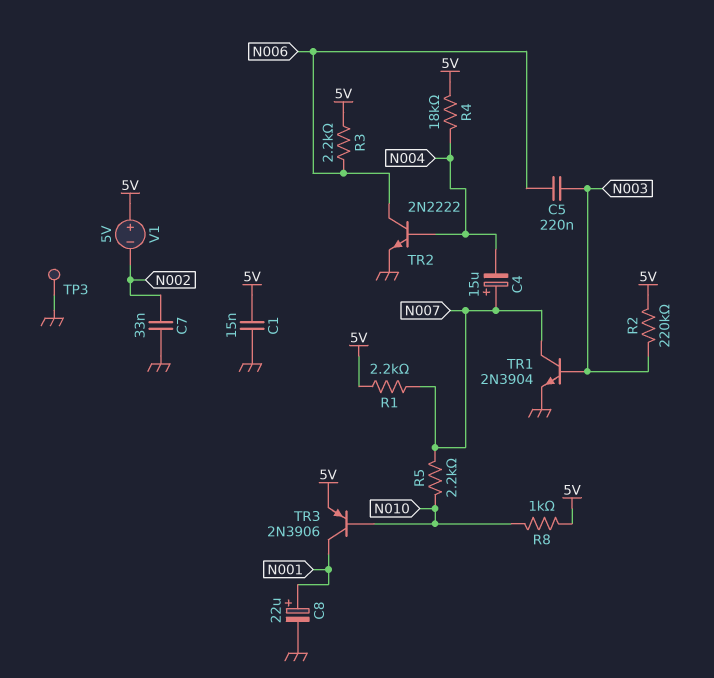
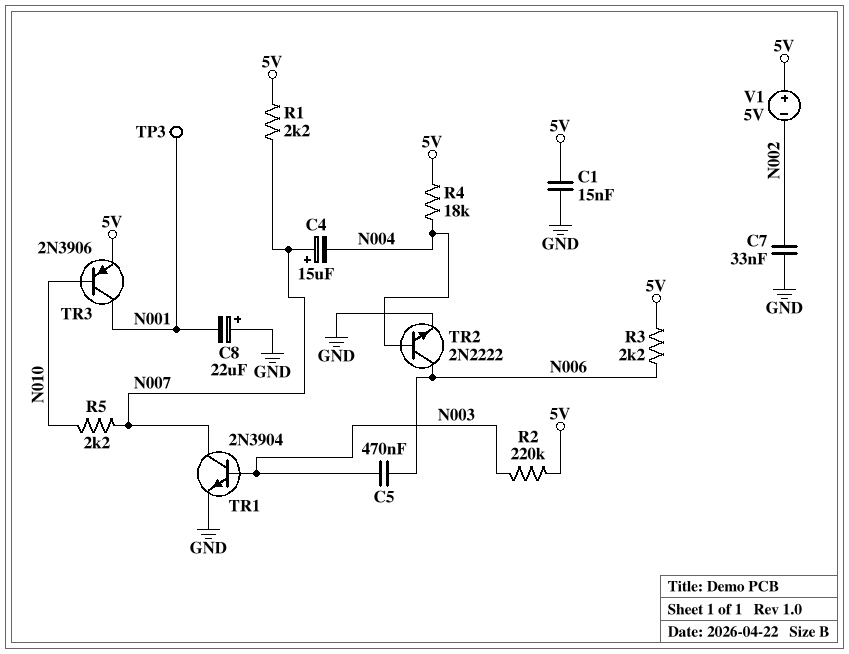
C5: 220nF (N003, N006) -> 470nF (N003, N006)
C8: 22uF (plus N001, minus GND) -> 22uF (plus GND, minus N001)
R8: 1k (5V, N010) -> none
TP3: test point (GND) -> test point (N001)

